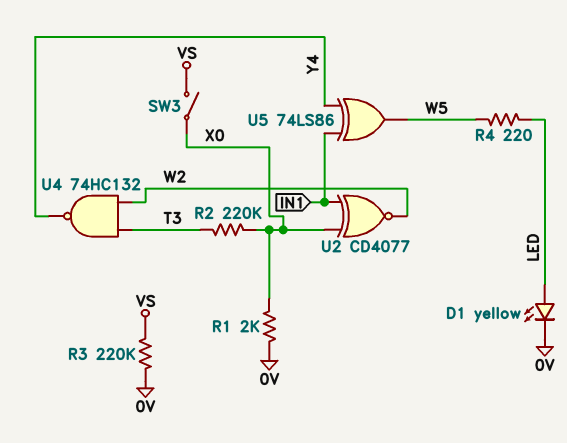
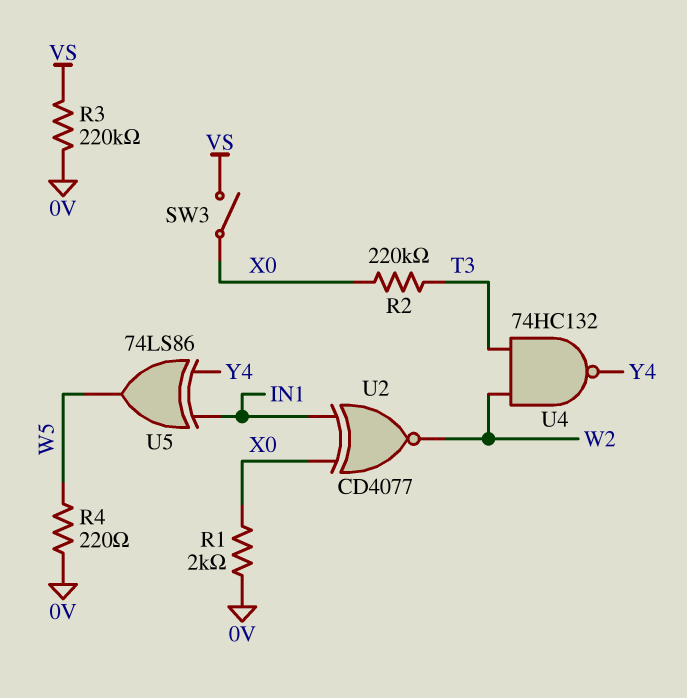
D1: LED yellow (A LED, K 0V) -> none
R4: 220 (LED, W5) -> 220 (0V, W5)

